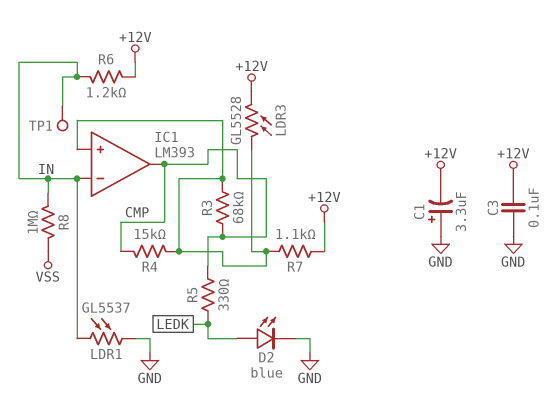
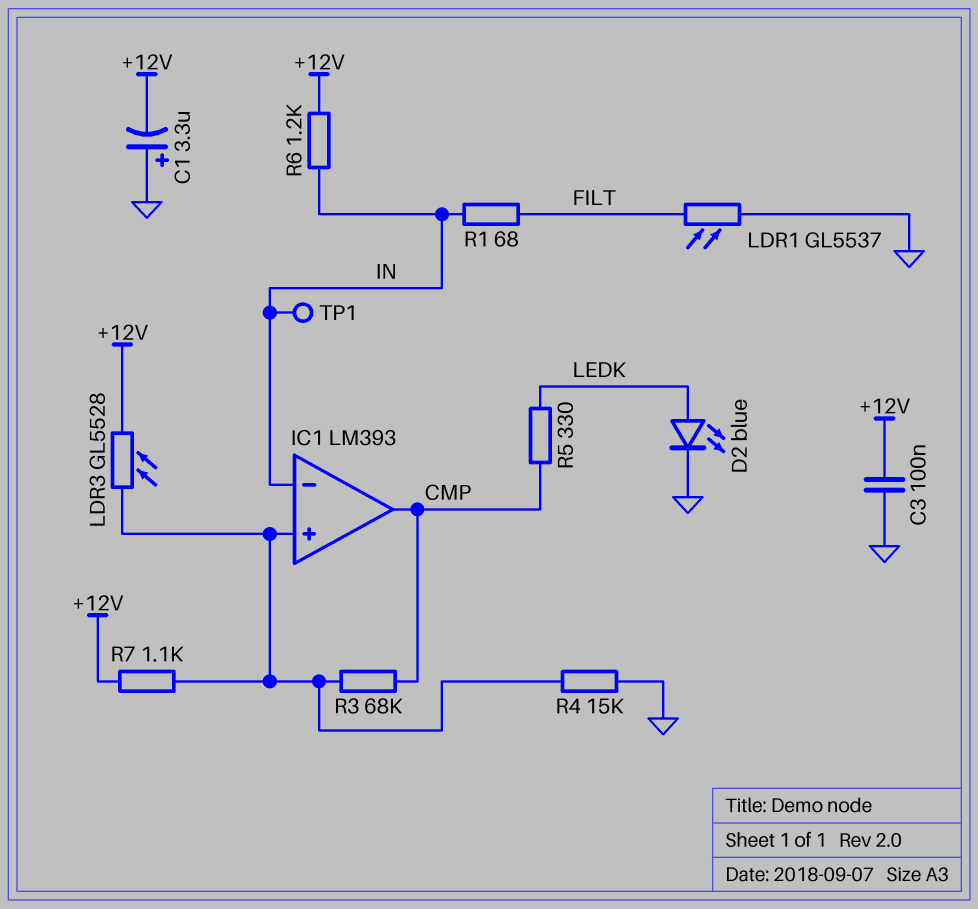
LDR1: GL5537 (GND, IN) -> GL5537 (FILT, GND)
R1: none -> 68 (FILT, IN)
R4: 15k (CMP, IC1/in+) -> 15k (GND, IC1/in+)
R8: 1M (IN, VSS) -> none

